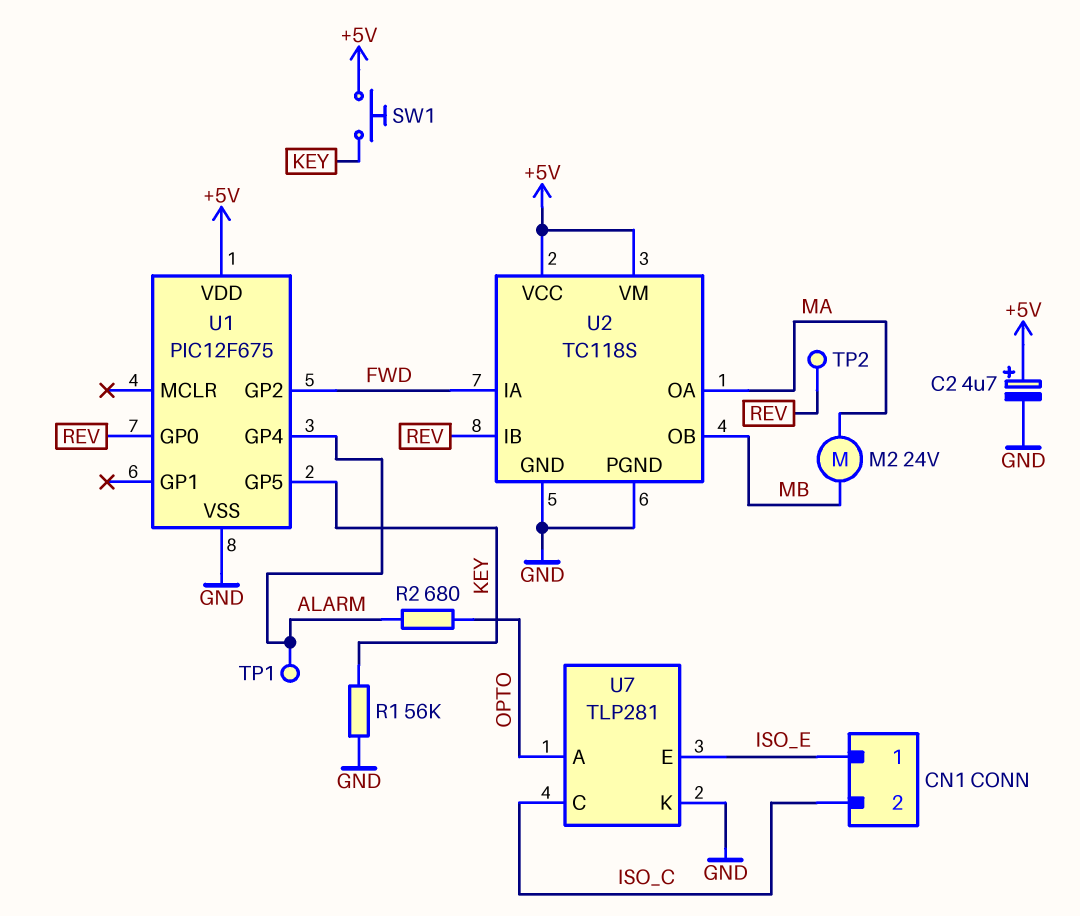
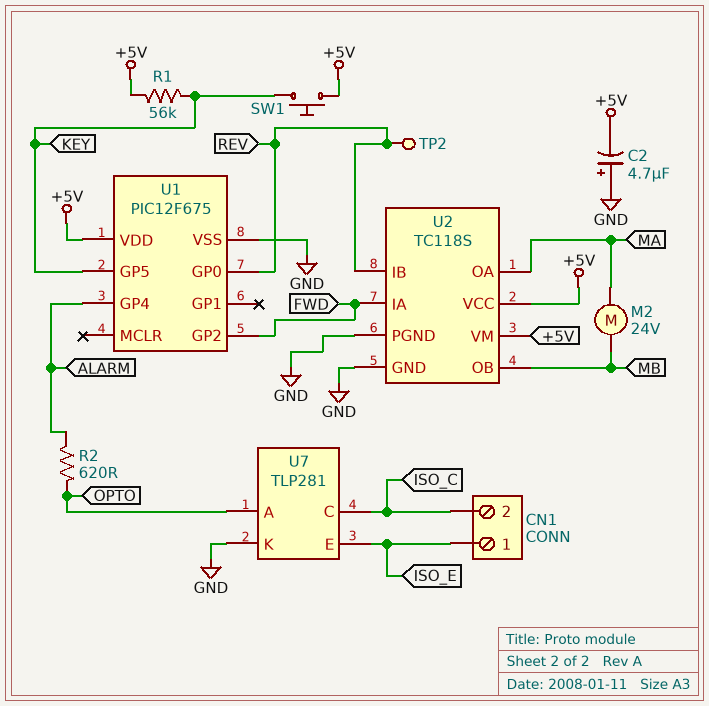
C2: 4.7uF (plus +5V, minus GND) -> 4.7uF (plus GND, minus +5V)
R1: 56k (GND, KEY) -> 56k (+5V, KEY)
R2: 680 (ALARM, OPTO) -> 620 (ALARM, OPTO)
TP1: test point (ALARM) -> none

